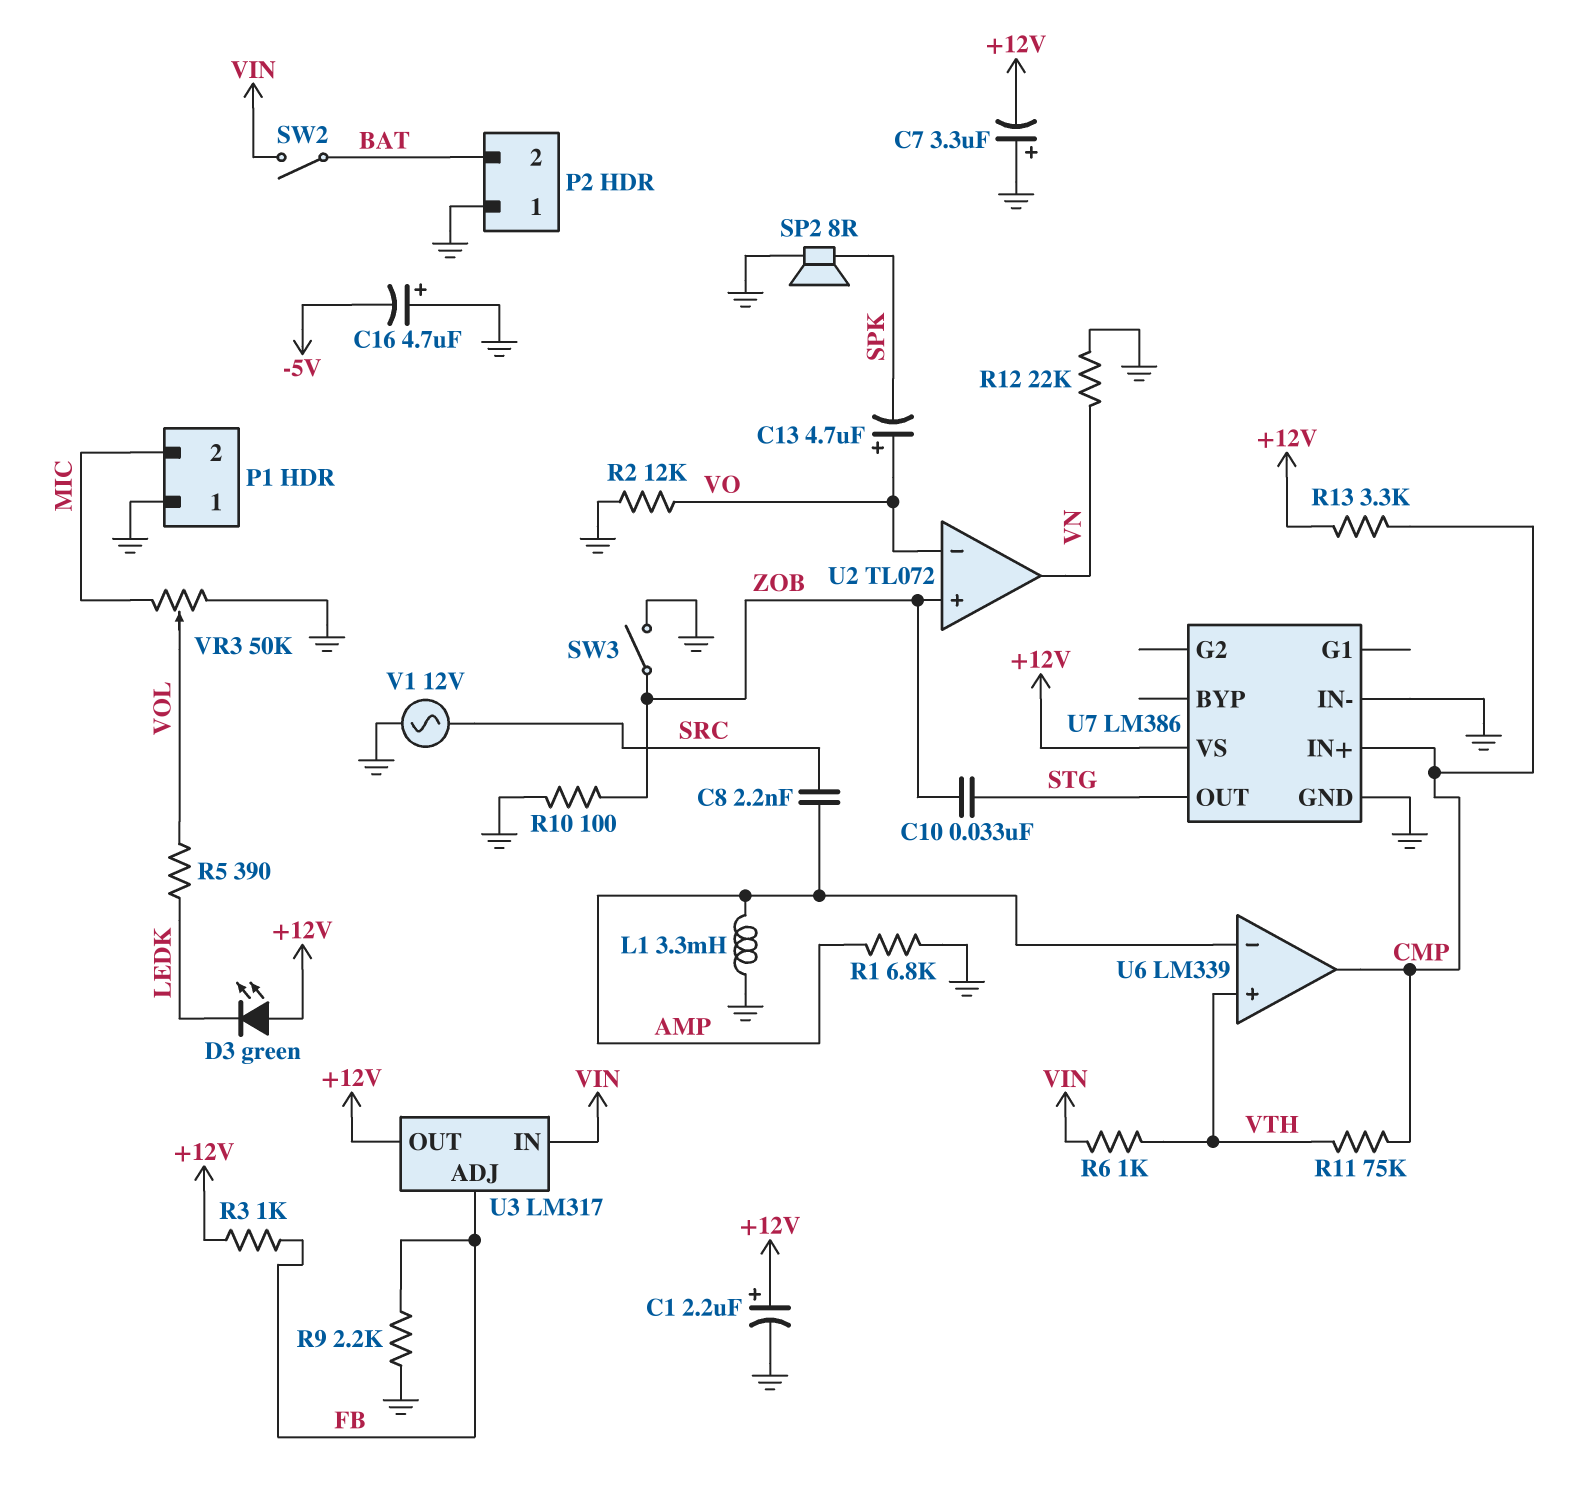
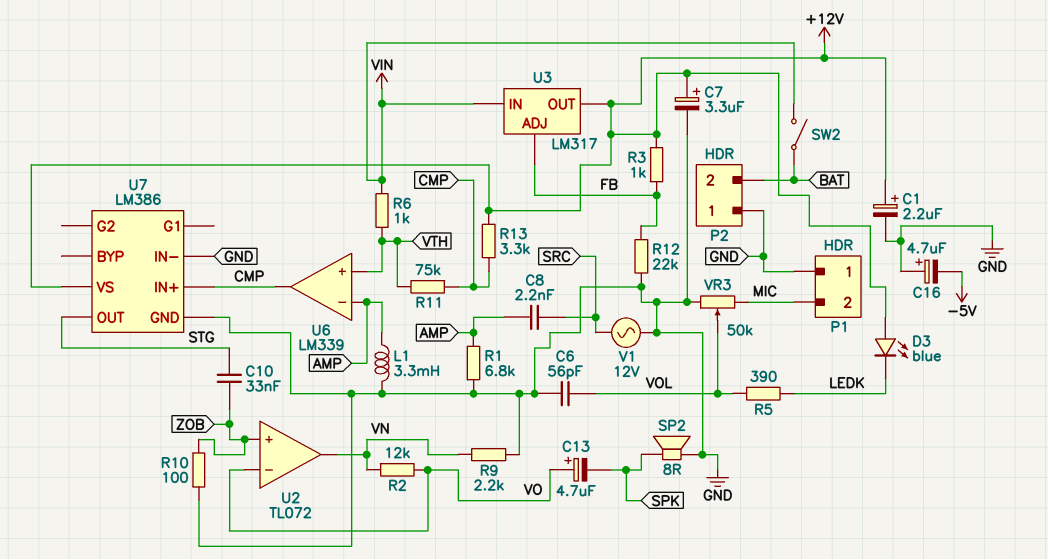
C6: none -> 56pF (GND, VOL)
C7: 3.3uF (plus GND, minus +12V) -> 3.3uF (plus +12V, minus GND)
D3: LED green (A +12V, K LEDK) -> LED blue (A +12V, K LEDK)
R2: 12k (GND, VO) -> 12k (VN, VO)
R9: 2.2k (FB, GND) -> 2.2k (GND, VN)
R12: 22k (GND, VN) -> 22k (FB, GND)
SW3: switch (GND, ZOB) -> none

